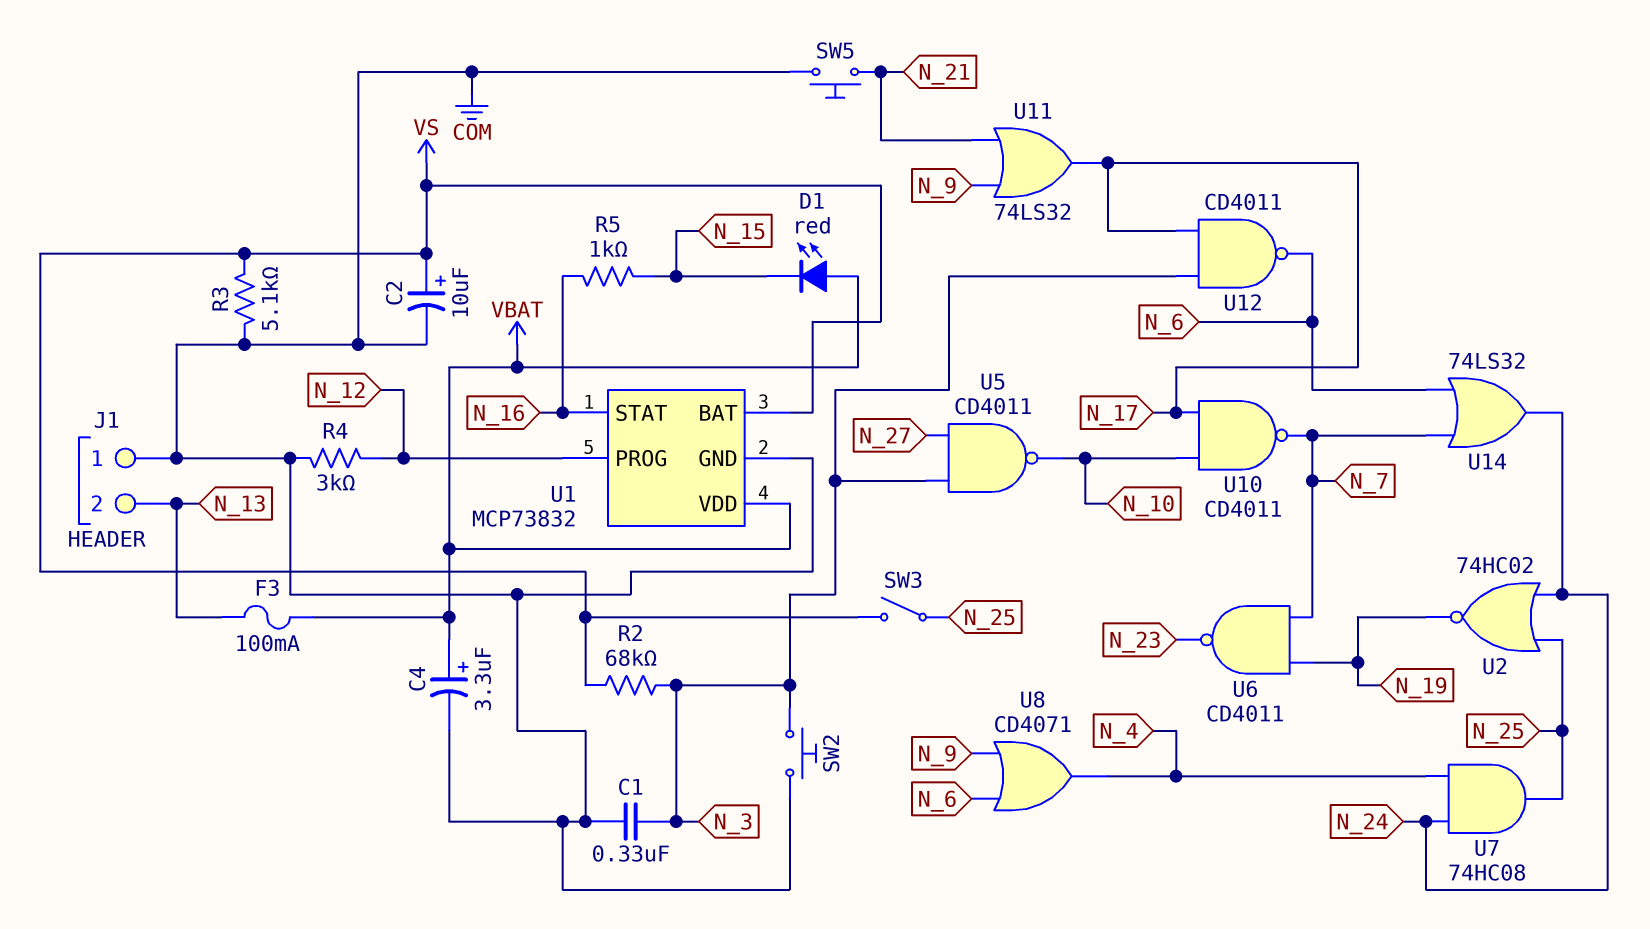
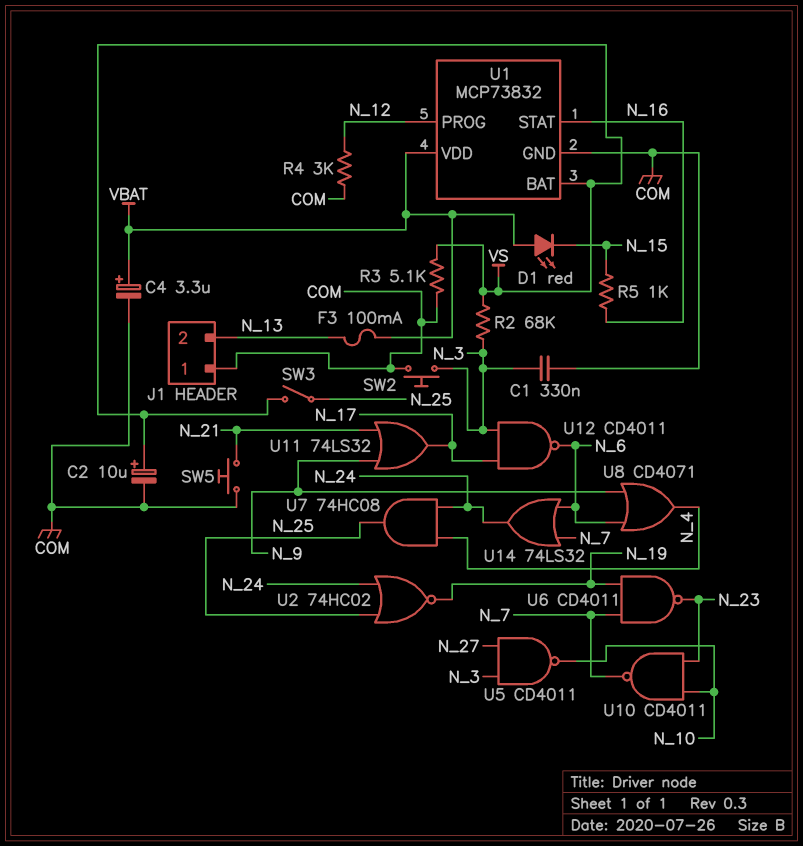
U10: NAND CD4011 (in N_10, in N_17, out N_7) -> NAND CD4011 (in N_10, in N_23, out N_7)

